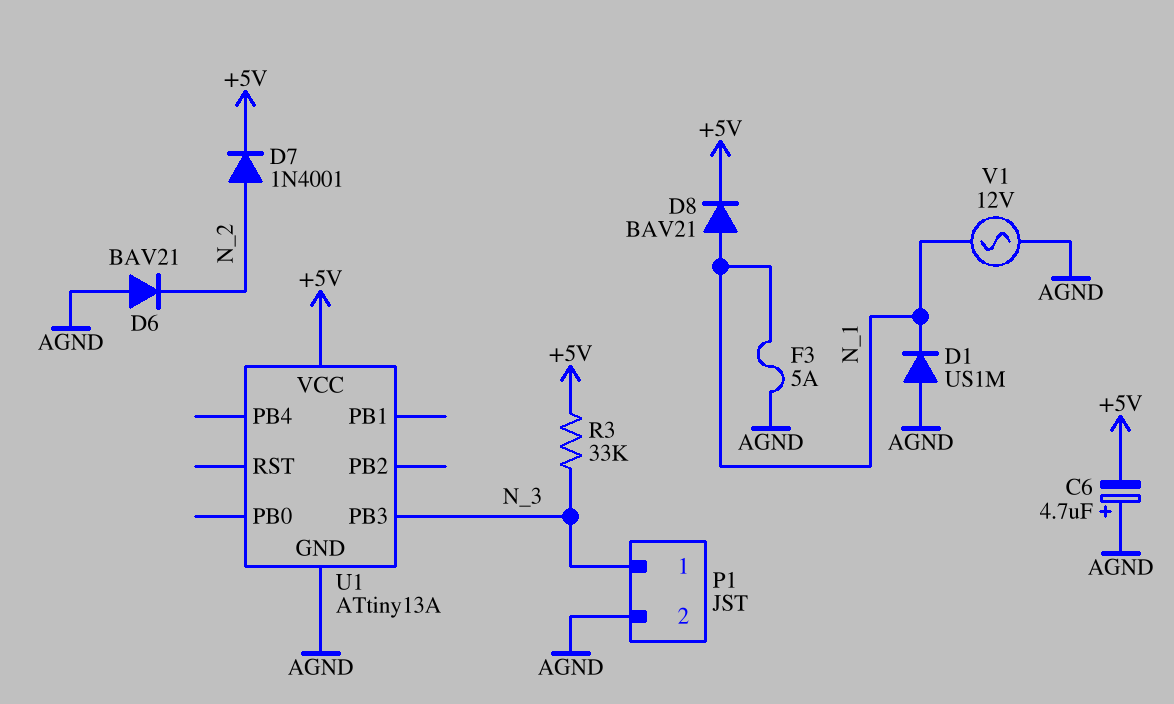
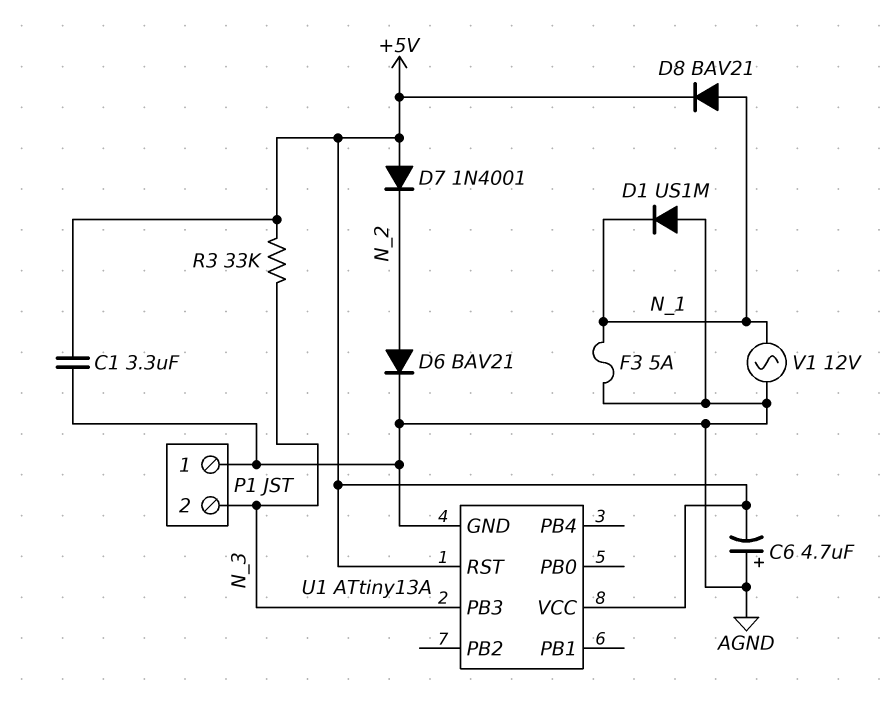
C1: none -> 3.3uF (+5V, AGND)
D6: diode BAV21 (A AGND, K N_2) -> diode BAV21 (A N_2, K AGND)
D7: diode 1N4001 (A N_2, K +5V) -> diode 1N4001 (A +5V, K N_2)
P1 pin 1: N_3 -> AGND
P1 pin 2: AGND -> N_3
U1 pin RST: none -> +5V

